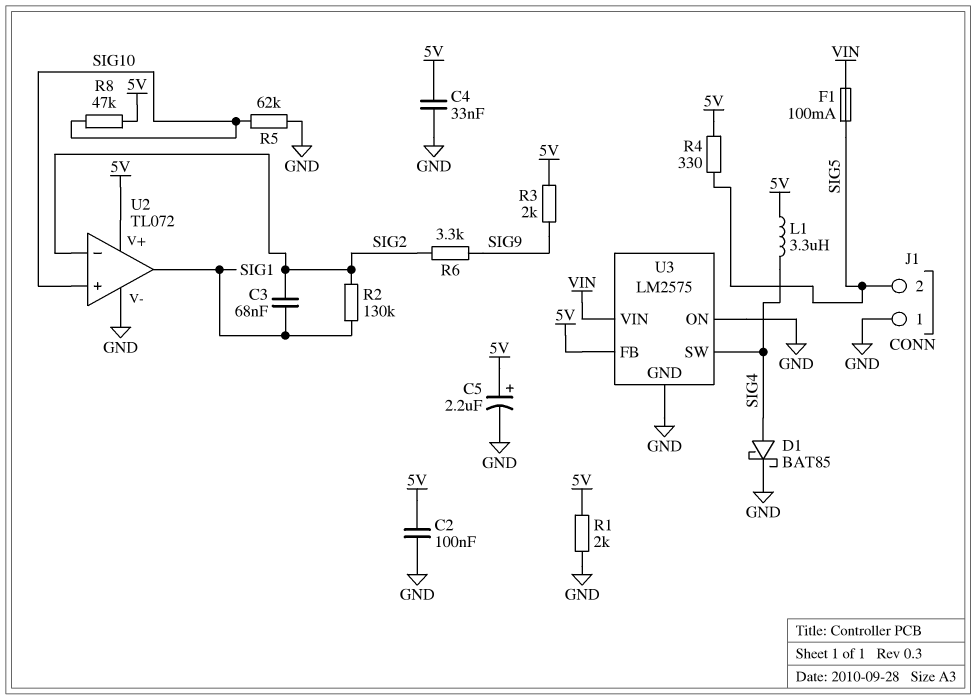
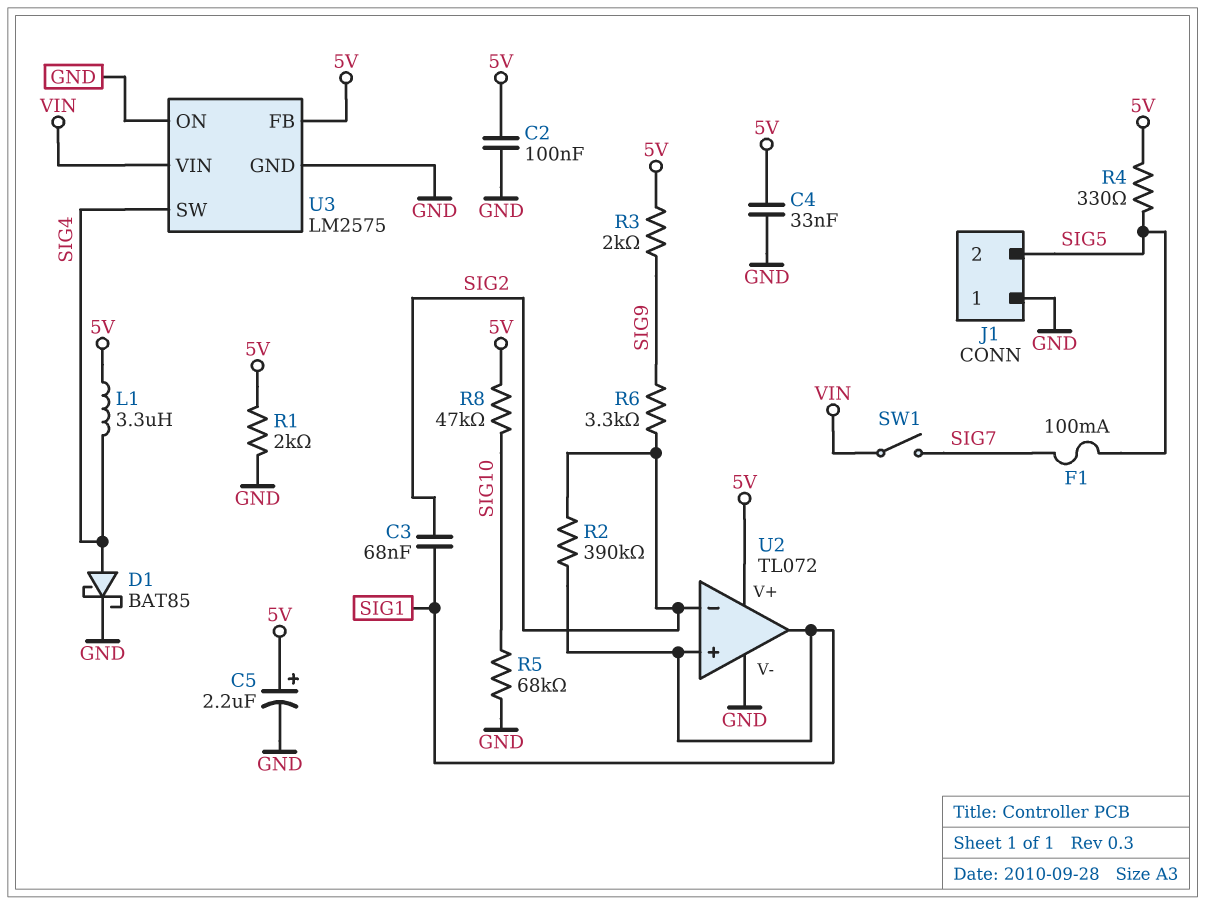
F1: 100mA (SIG5, VIN) -> 100mA (SIG5, SIG7)
R2: 130k (SIG1, SIG2) -> 390k (SIG1, SIG2)
R5: 62k (GND, SIG10) -> 68k (GND, SIG10)
SW1: none -> switch (SIG7, VIN)
U2 pin in+: SIG10 -> SIG1

